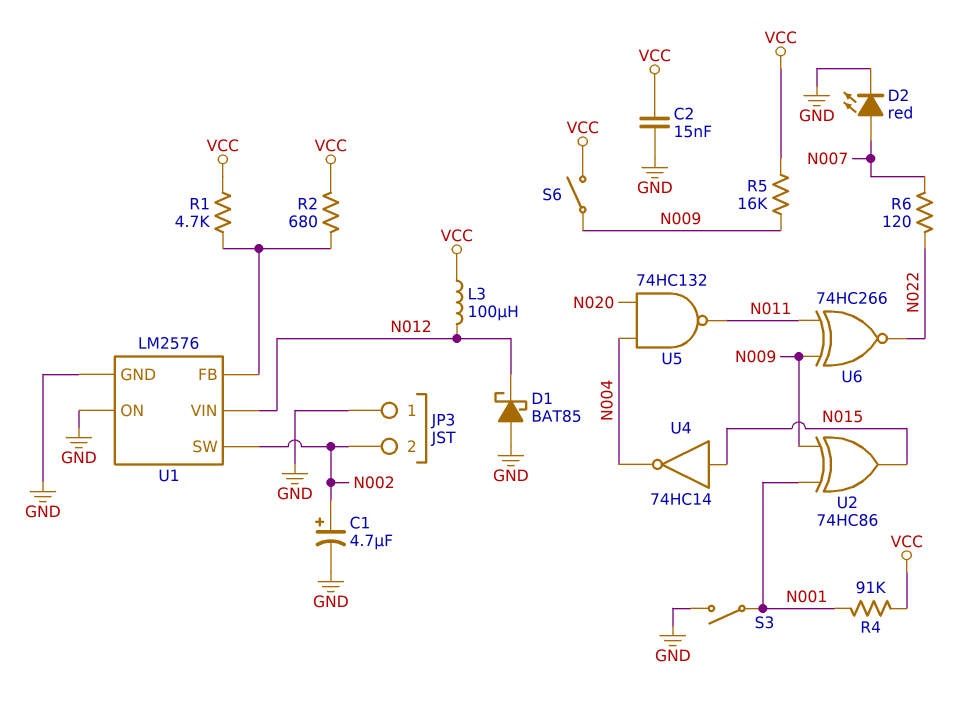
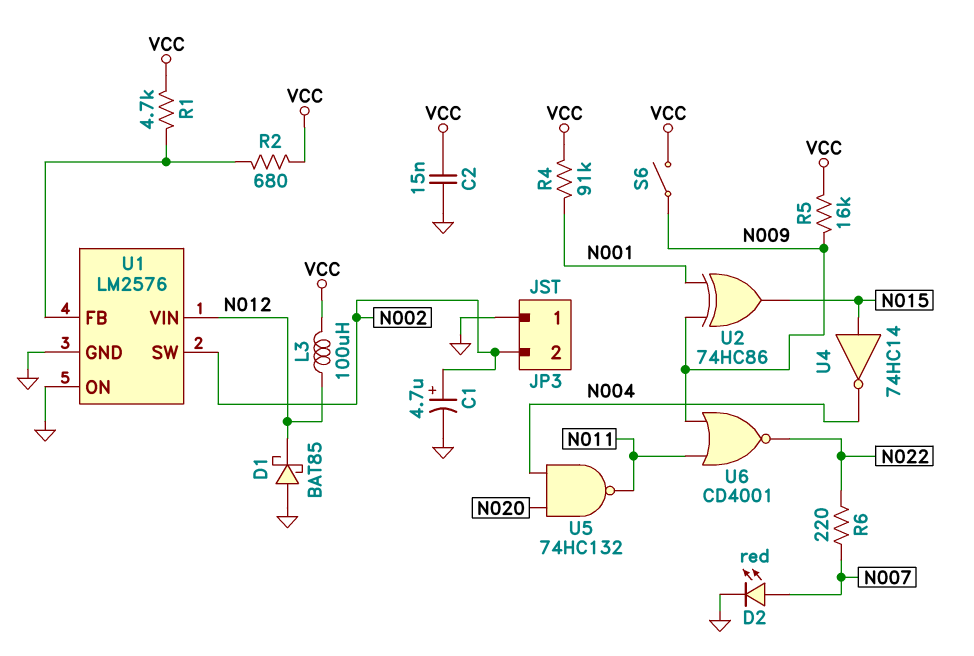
R6: 120 (N007, N022) -> 220 (N007, N022)
S3: switch (GND, N001) -> none
U6: XNOR 74HC266 (in N009, in N011, out N022) -> NOR CD4001 (in N009, in N011, out N022)

